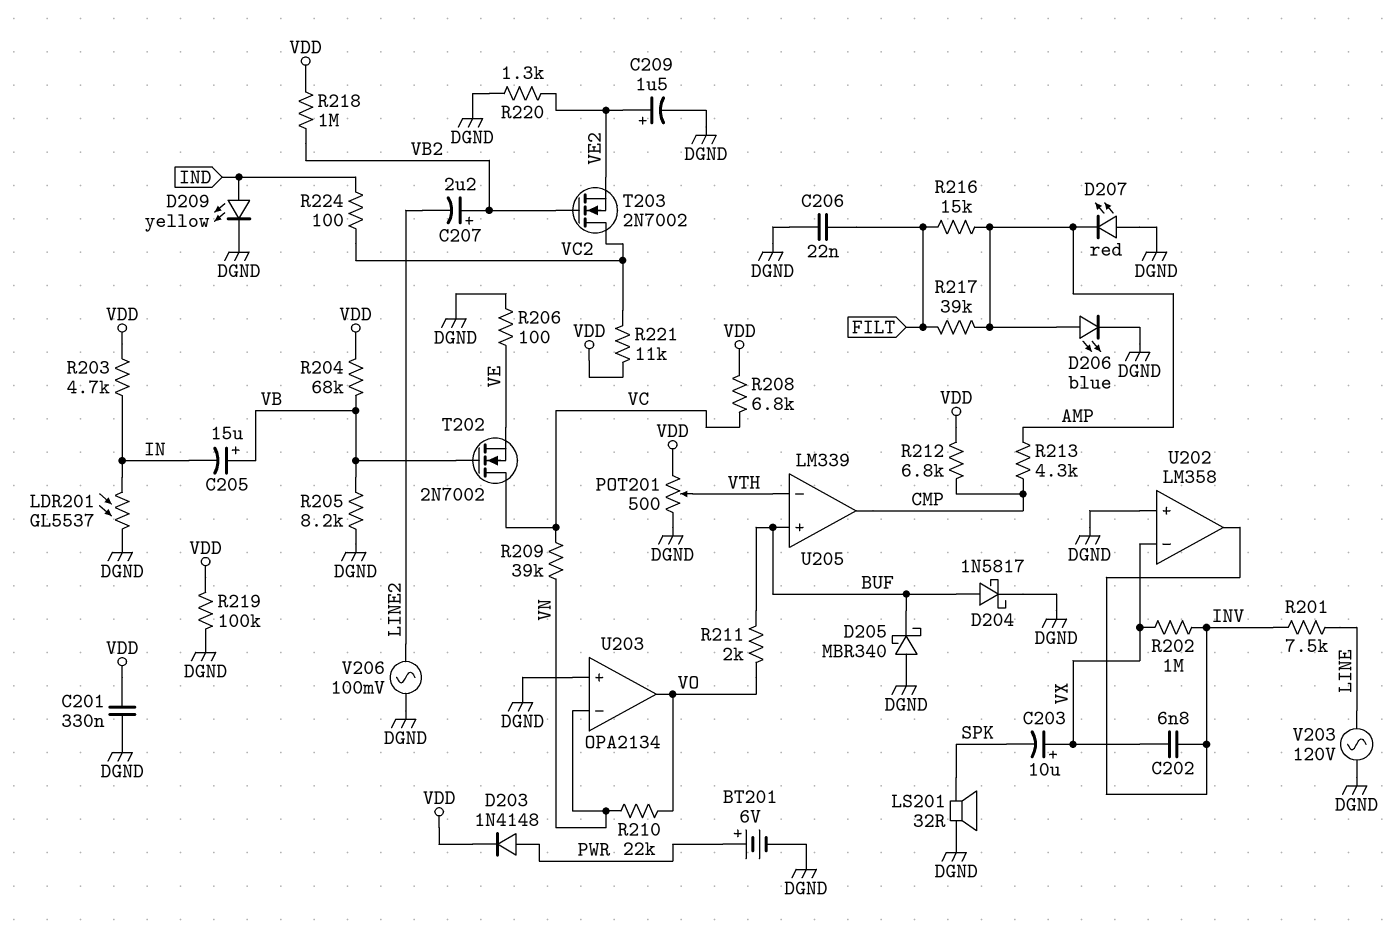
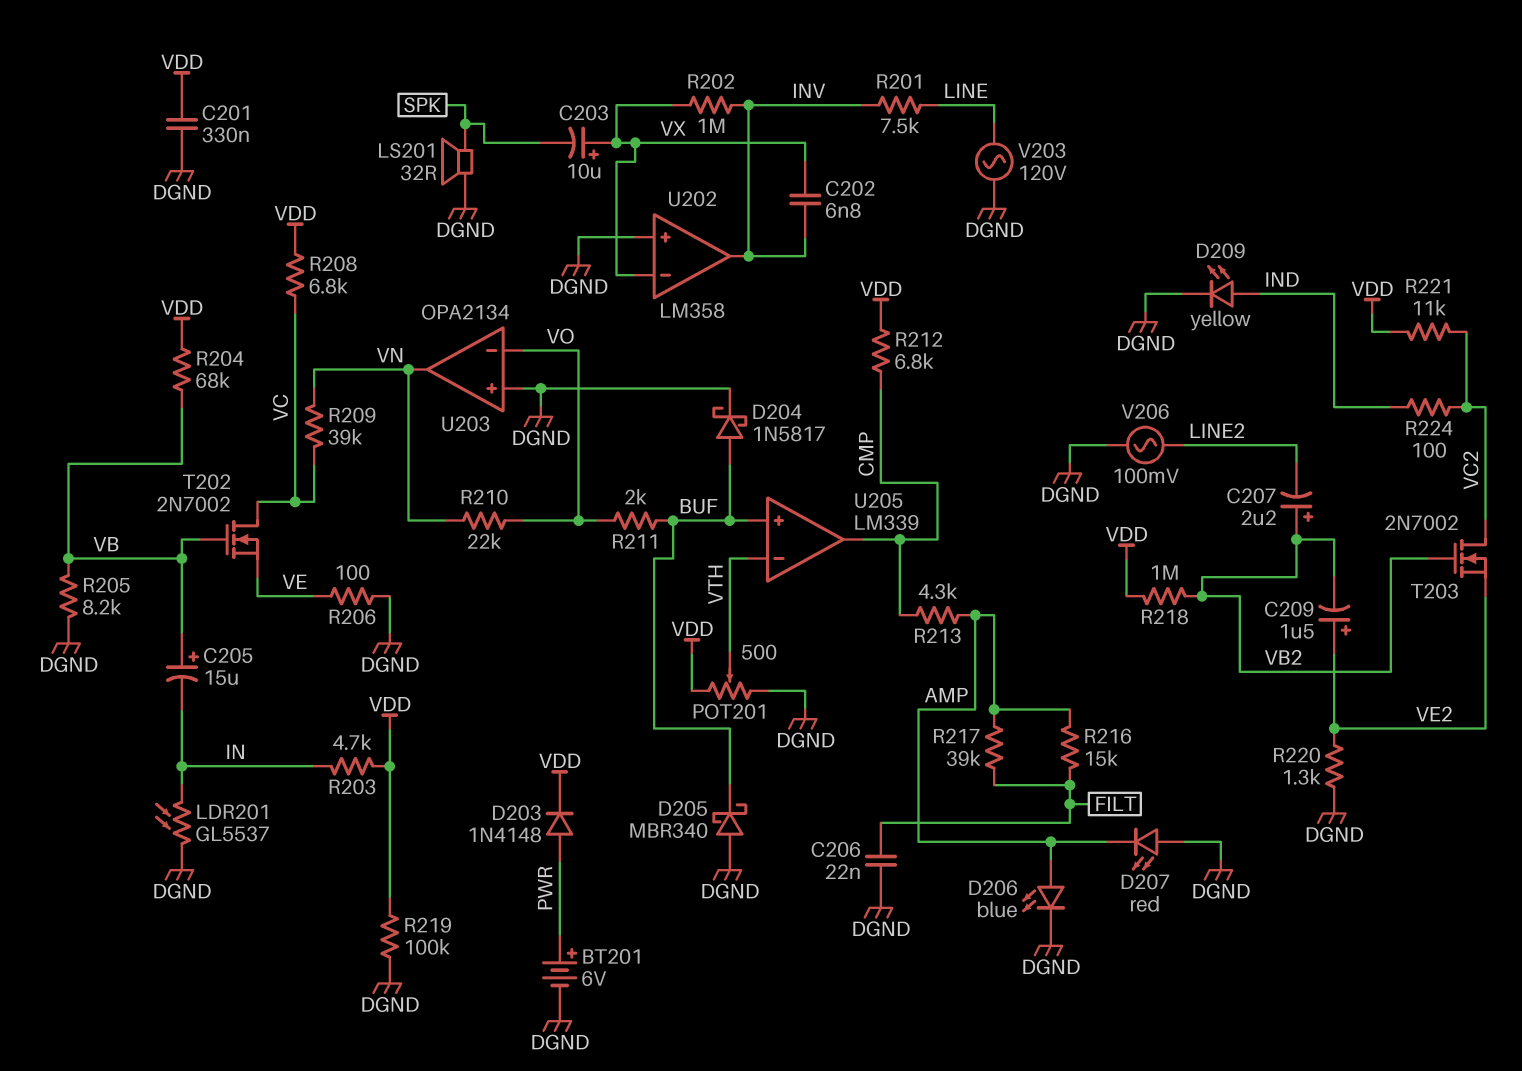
C209: 1.5uF (plus VE2, minus DGND) -> 1.5uF (plus VE2, minus VB2)
U203 pin in-: VN -> VO
U203 pin out: VO -> VN

